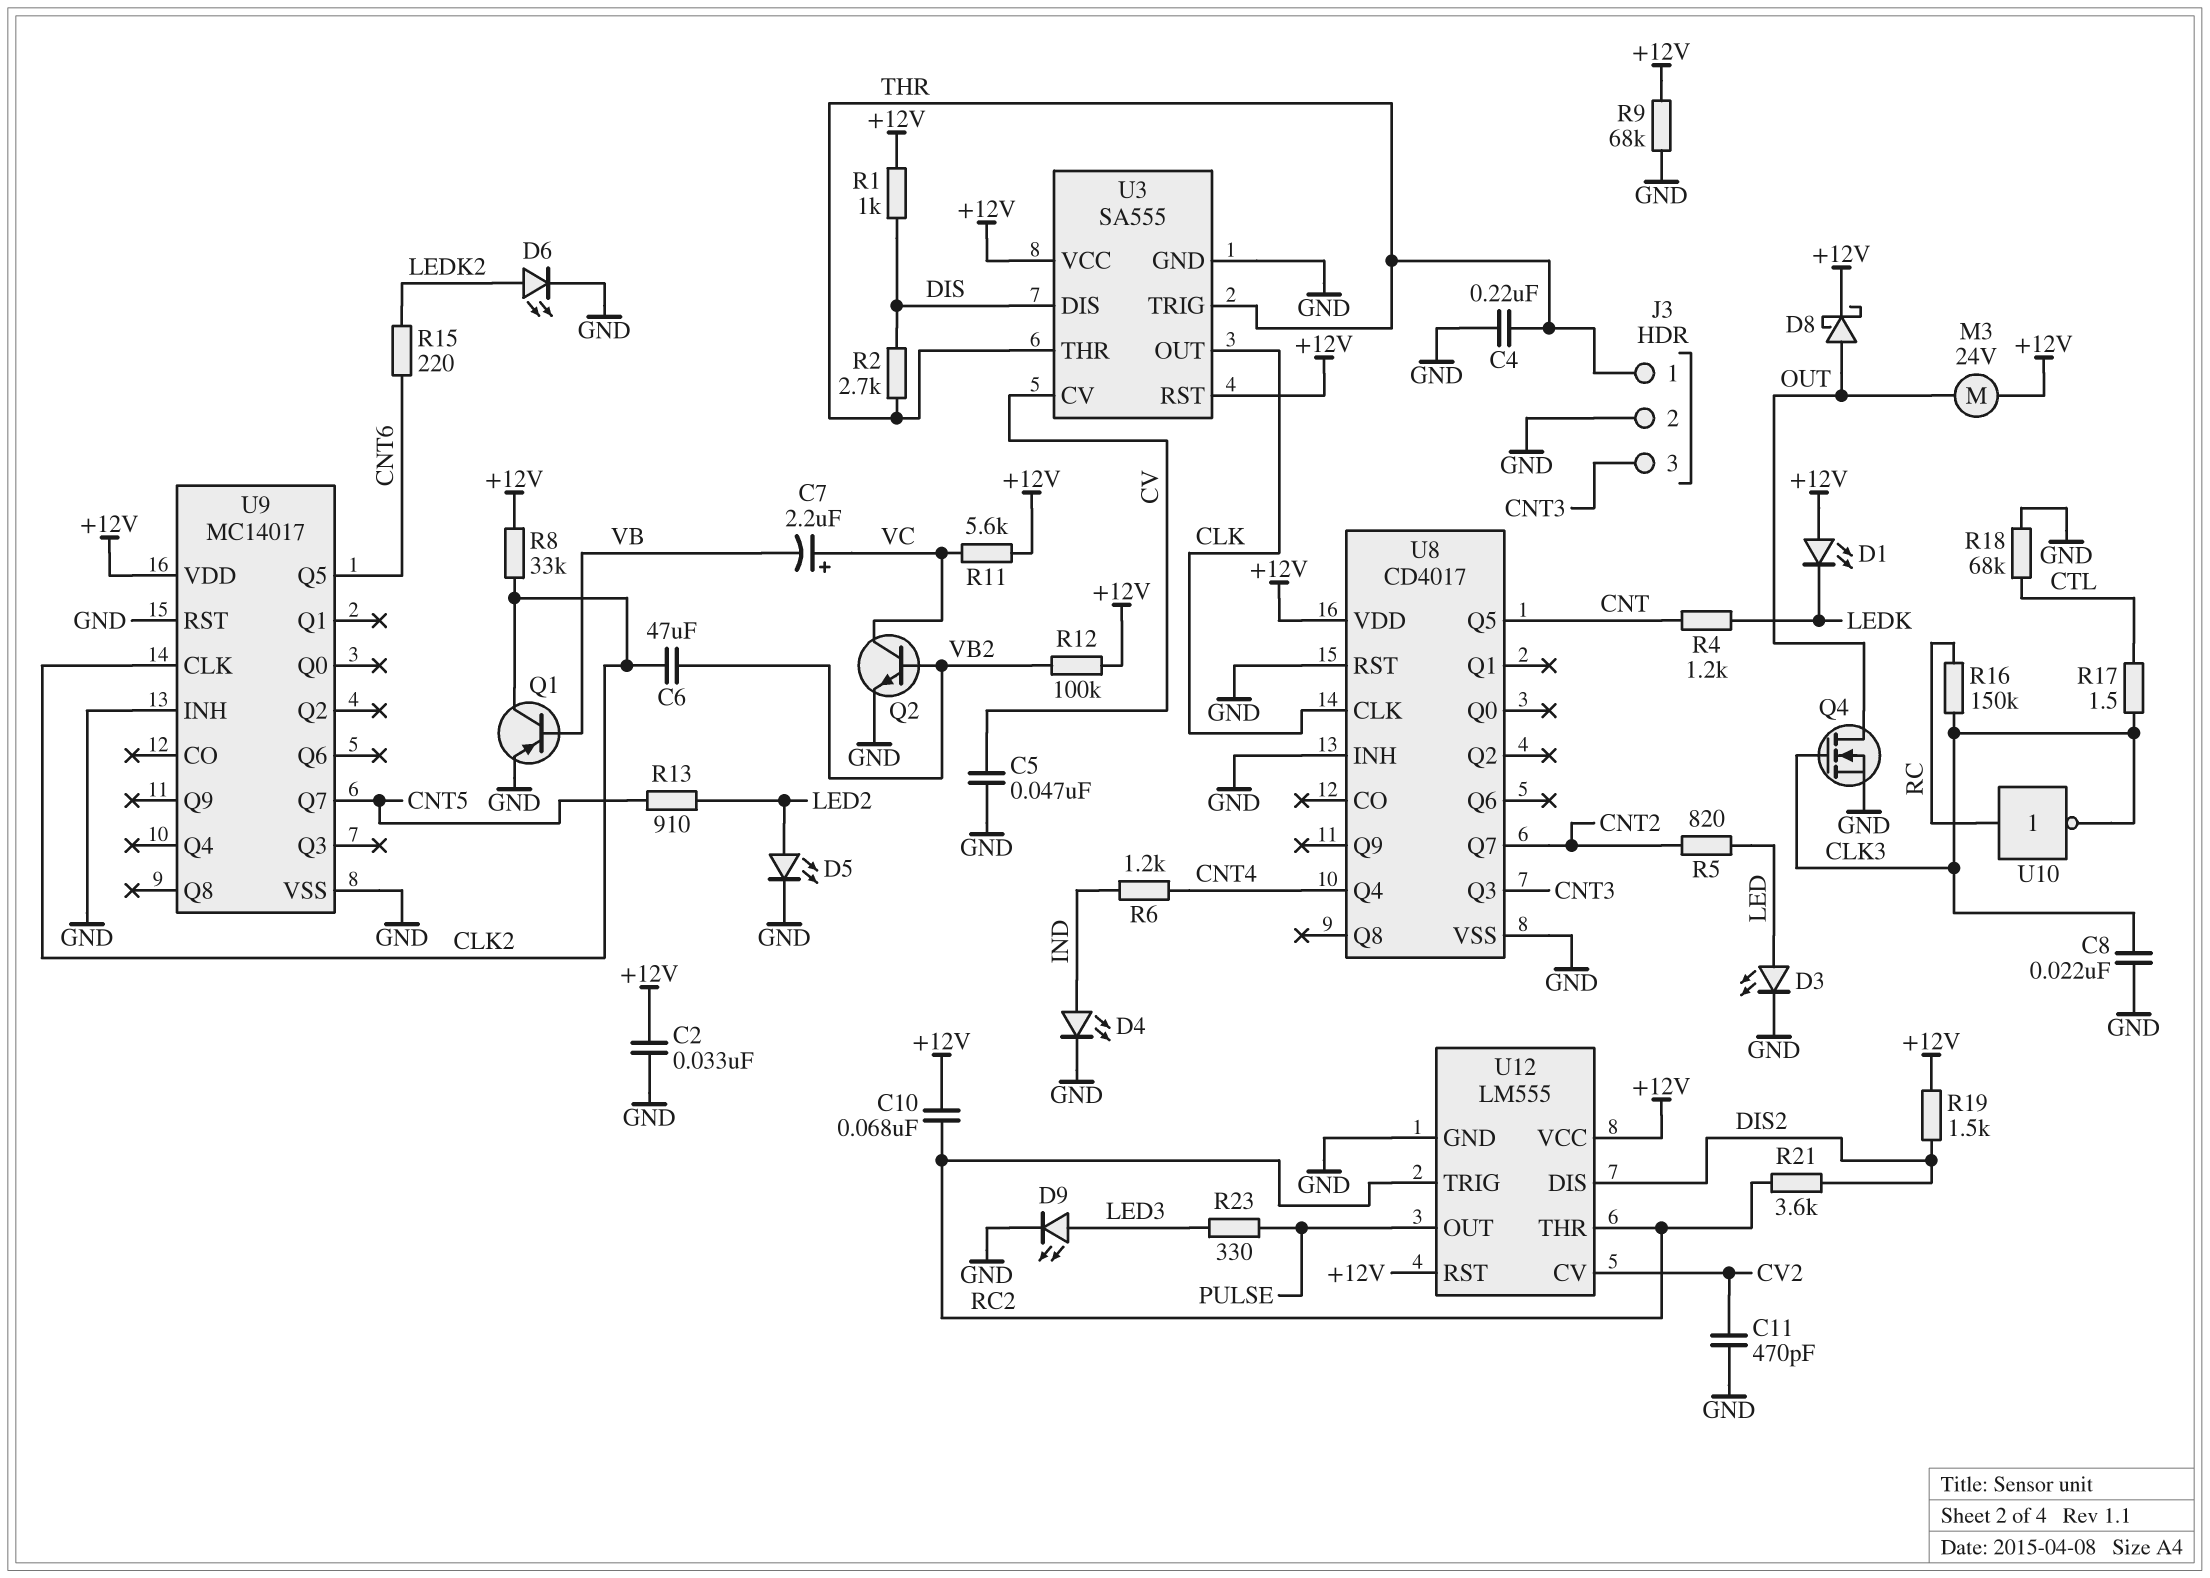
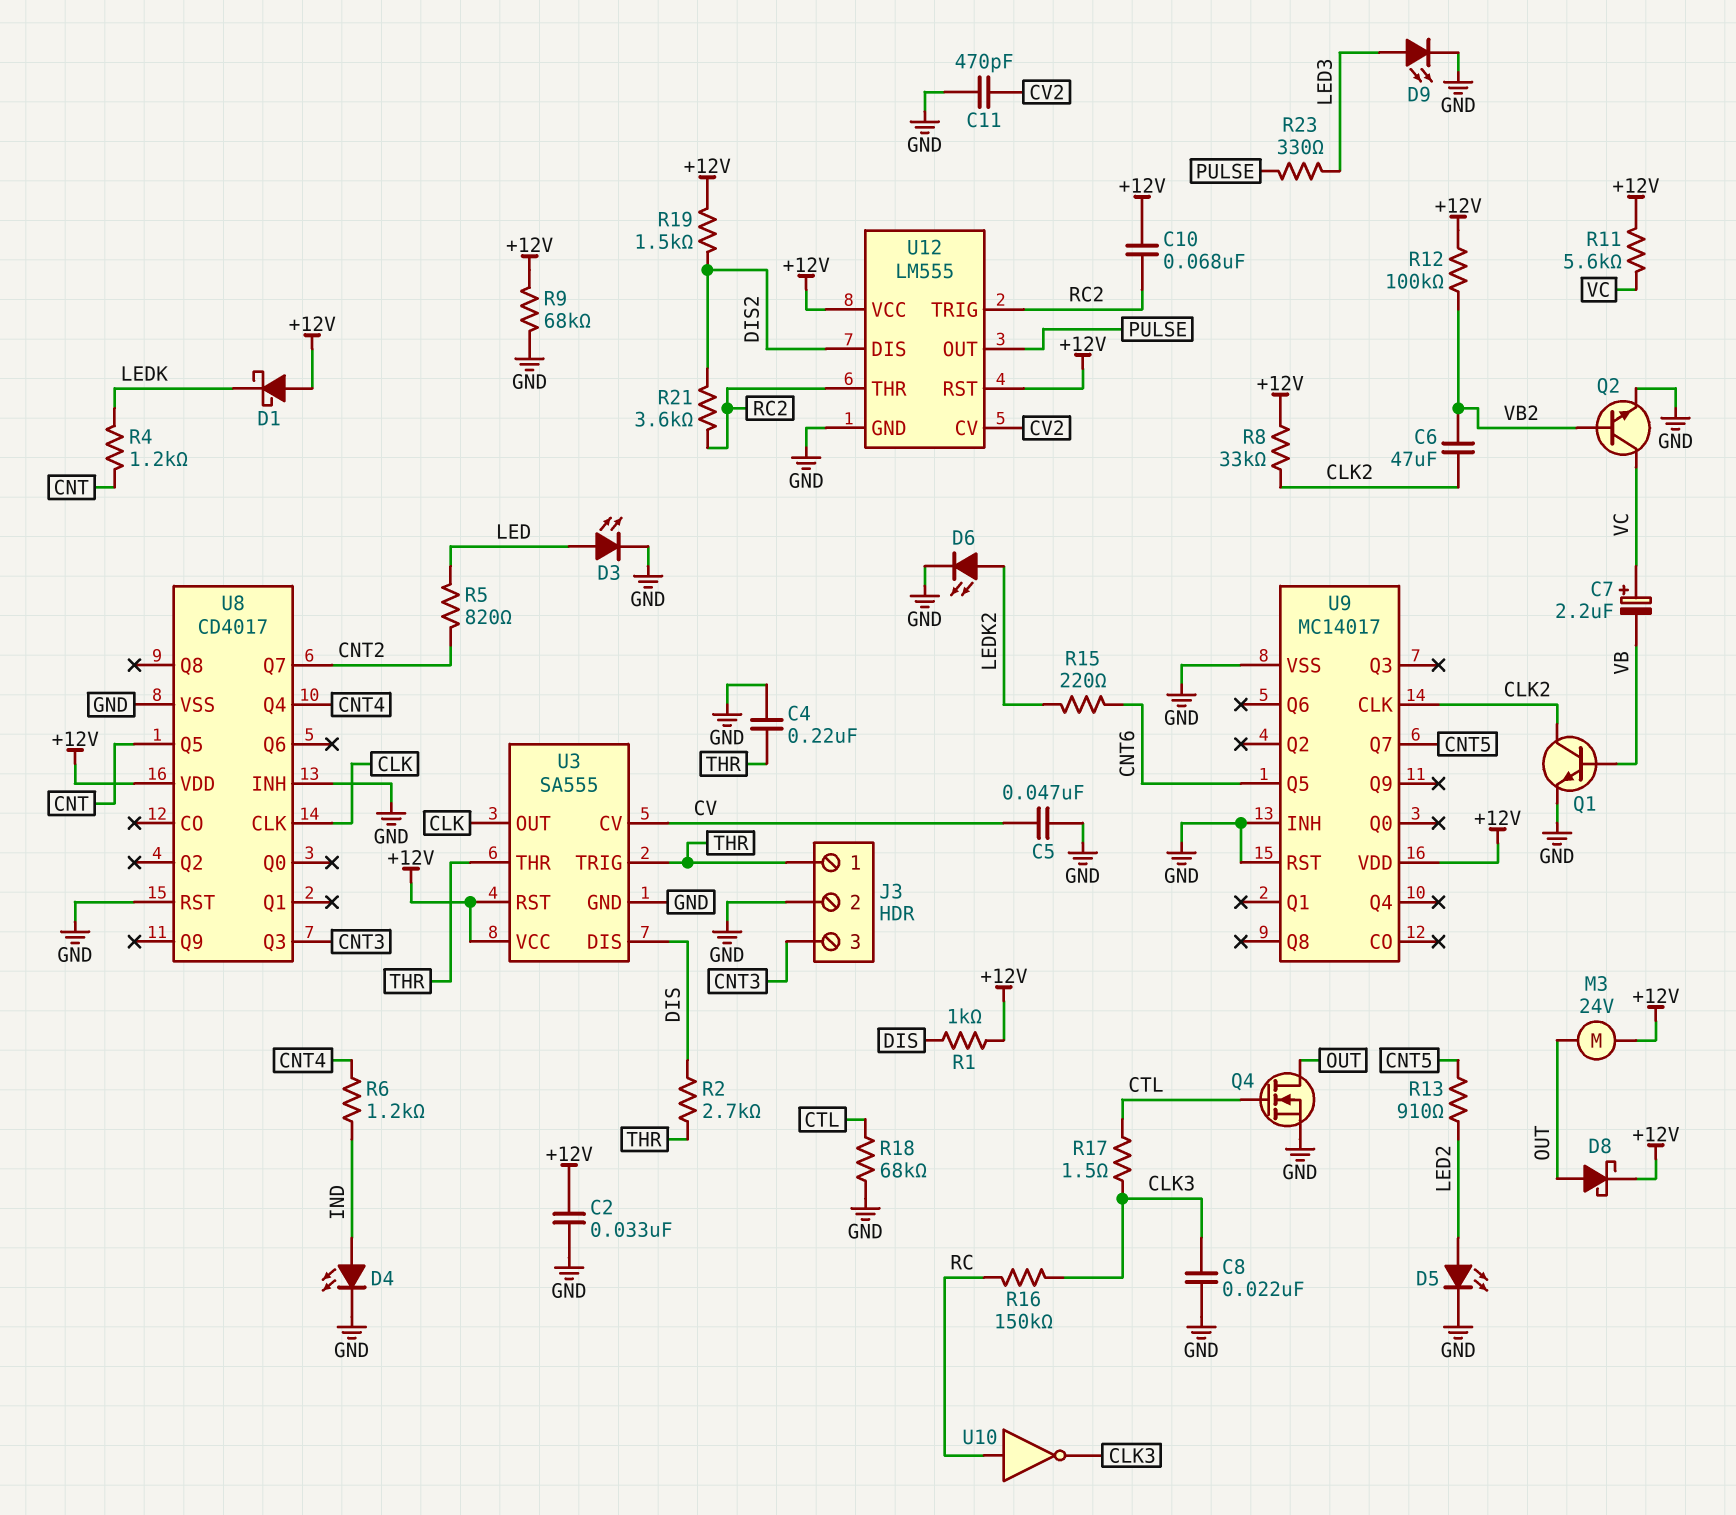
D1: LED (A +12V, K LEDK) -> schottky (A +12V, K LEDK)
Q1: PNP (B VB, C CLK2, E GND) -> NPN (B VB, C CLK2, E GND)
Q4: NMOS (G CLK3, D OUT, S GND) -> NMOS (G CTL, D OUT, S GND)

